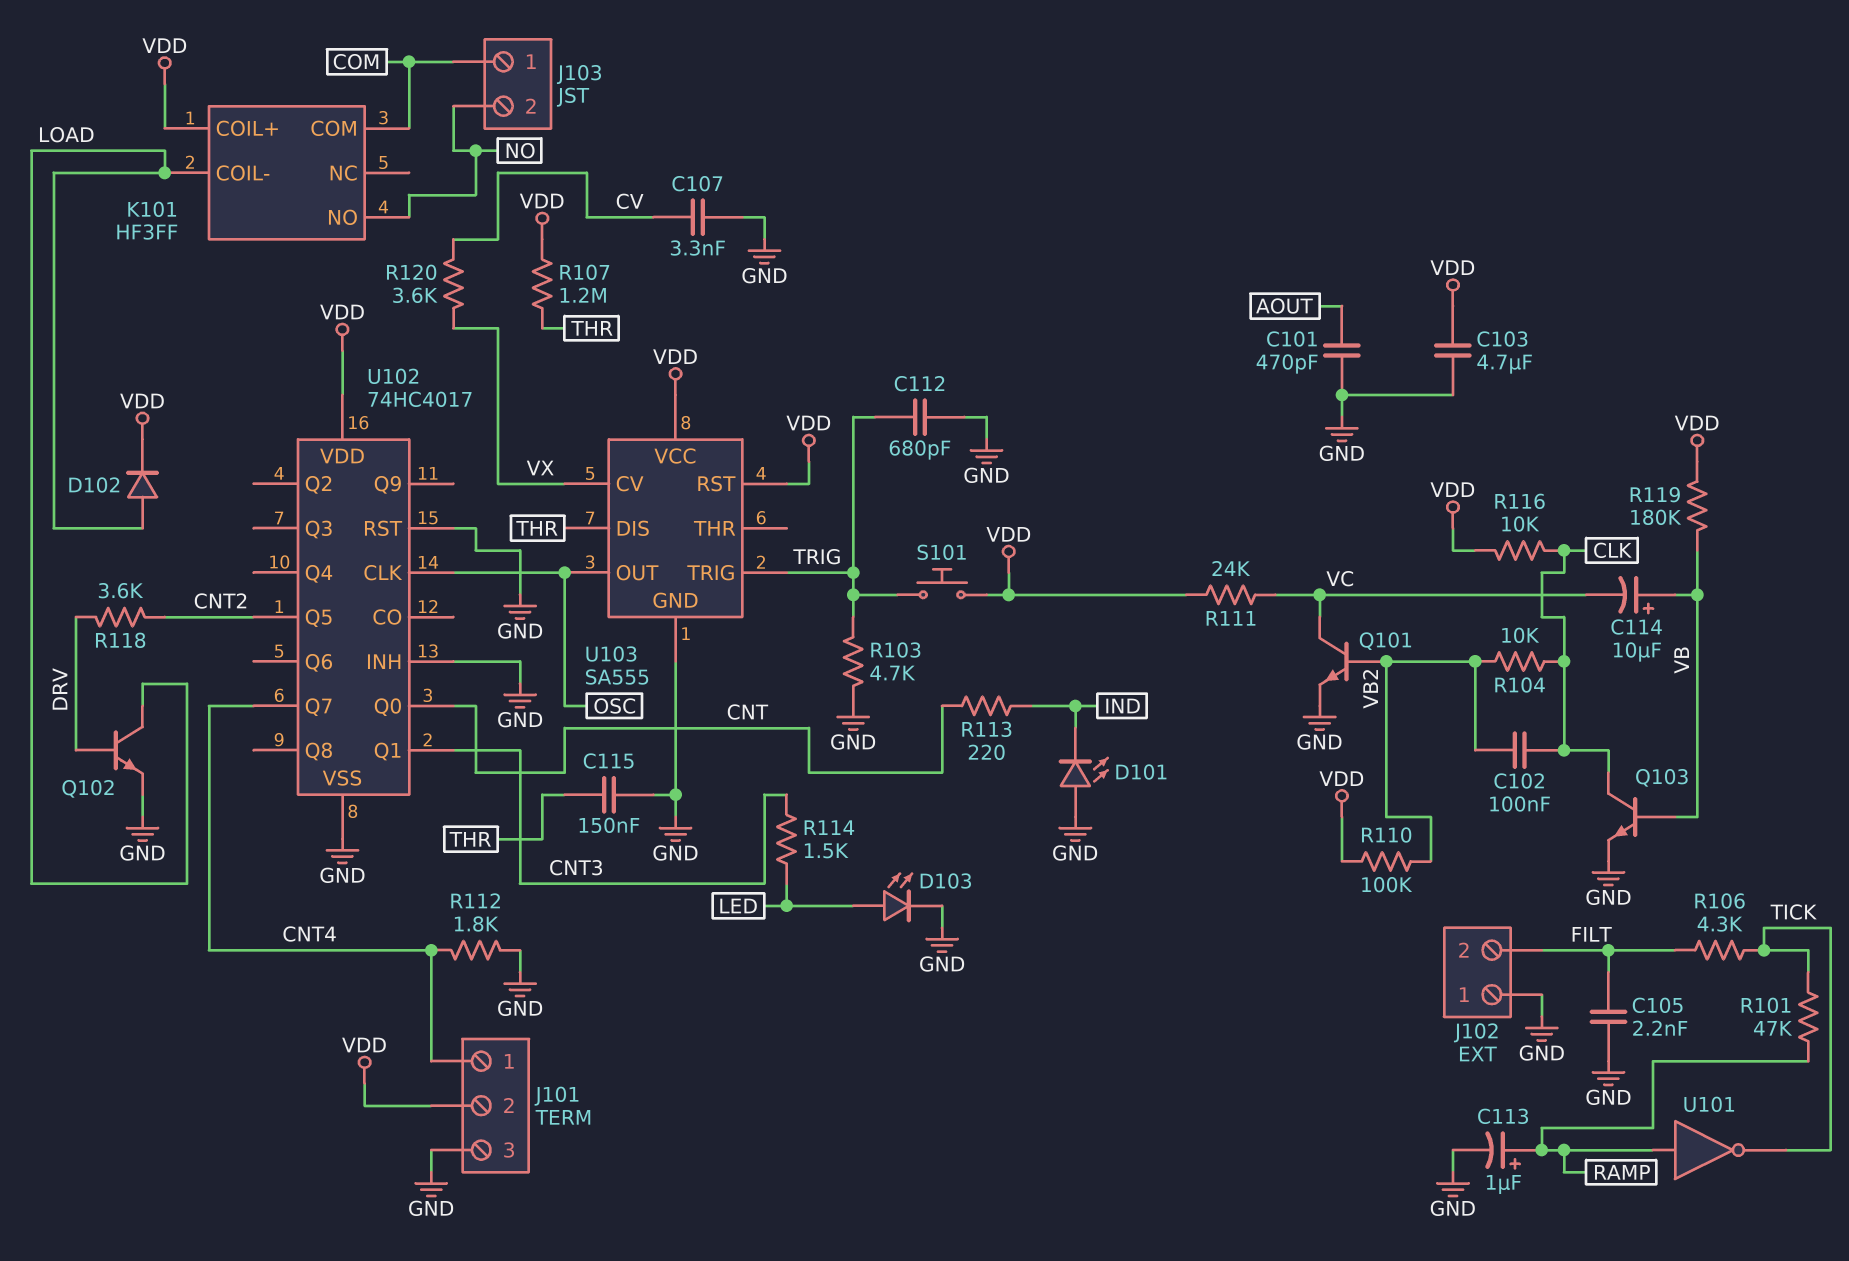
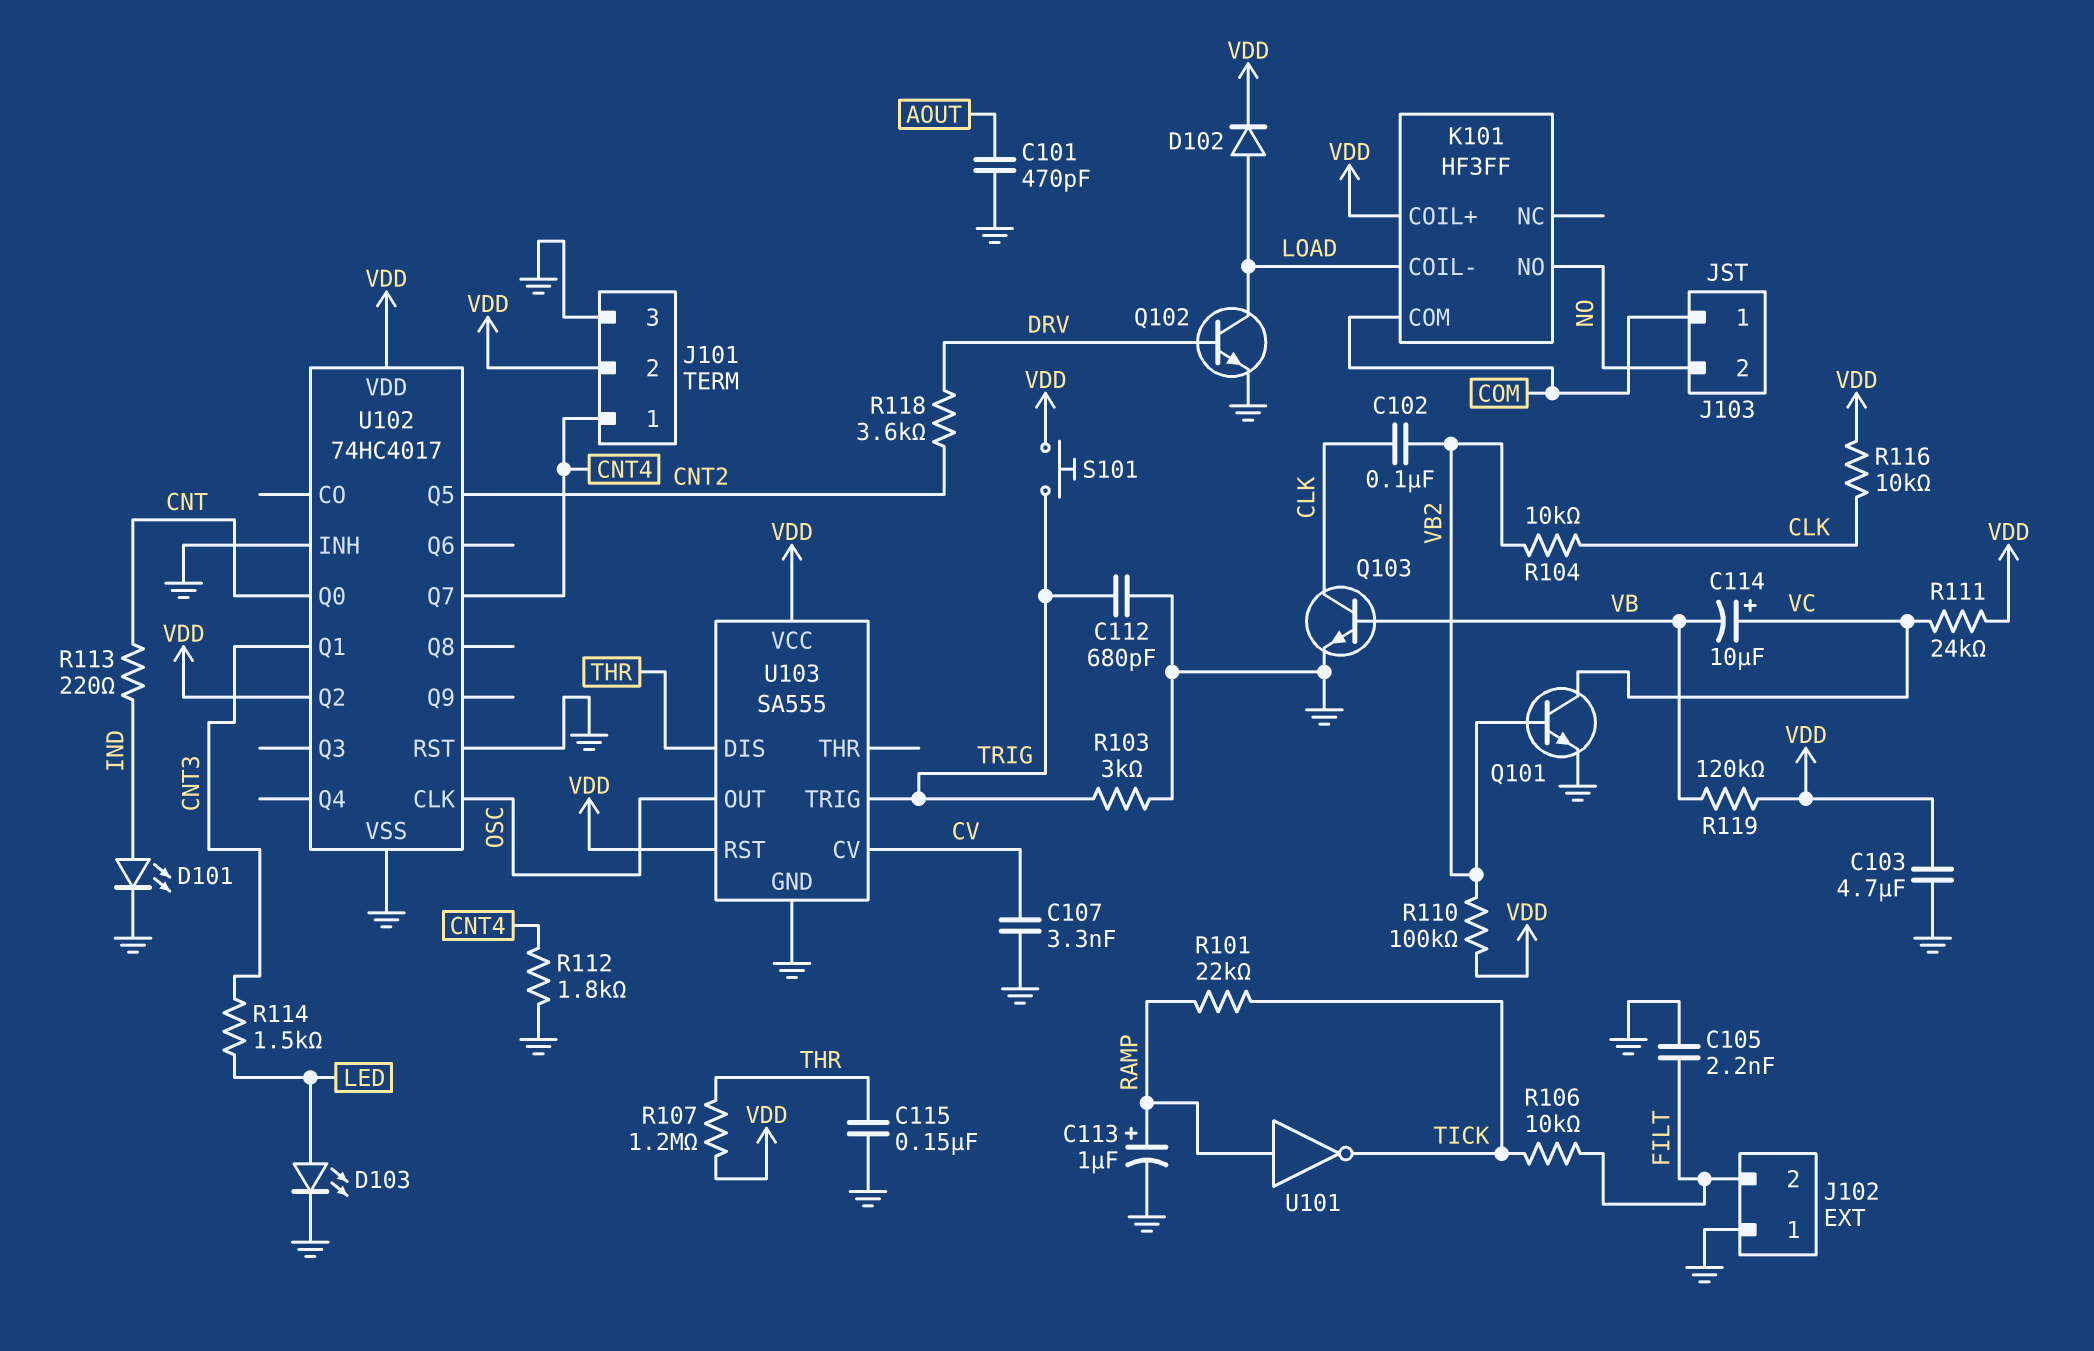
C114: 10uF (plus VB, minus VC) -> 10uF (plus VC, minus VB)
D101: LED (A GND, K IND) -> LED (A IND, K GND)
R101: 47k (RAMP, TICK) -> 22k (RAMP, TICK)
R103: 4.7k (GND, TRIG) -> 3k (GND, TRIG)
R106: 4.3k (FILT, TICK) -> 10k (FILT, TICK)
R119: 180k (VB, VDD) -> 120k (VB, VDD)
R120: 3.6k (CV, VX) -> none
U102 pin Q2: none -> VDD
U103 pin CV: VX -> CV

